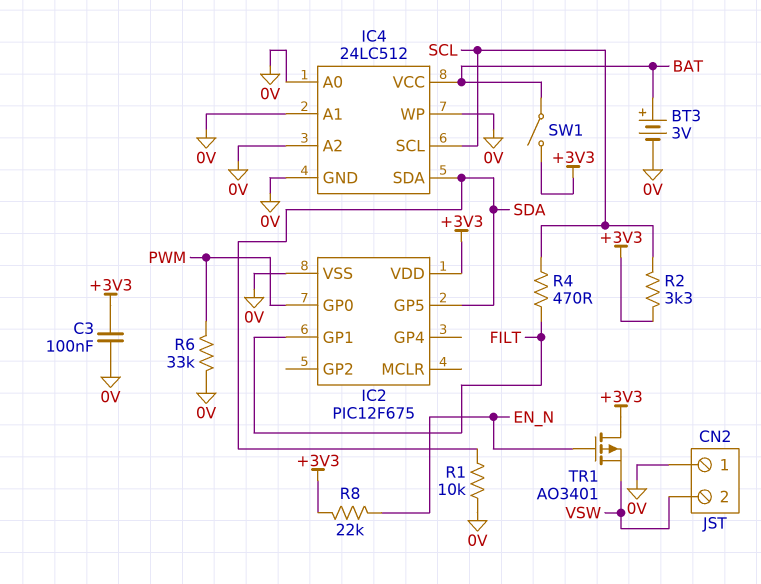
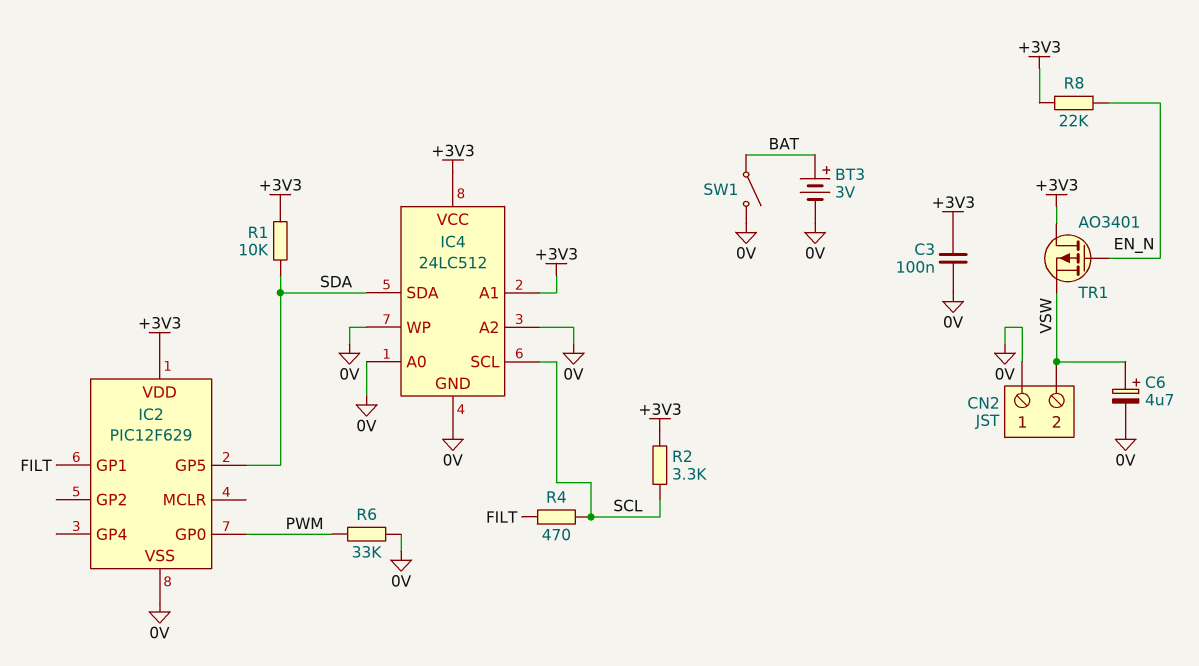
C6: none -> 4.7uF (plus VSW, minus 0V)
IC2: PIC12F675 -> PIC12F629
IC4 pin A1: 0V -> +3V3
IC4 pin VCC: BAT -> +3V3
R1: 10k (0V, SDA) -> 10k (+3V3, SDA)
SW1: switch (+3V3, BAT) -> switch (0V, BAT)

